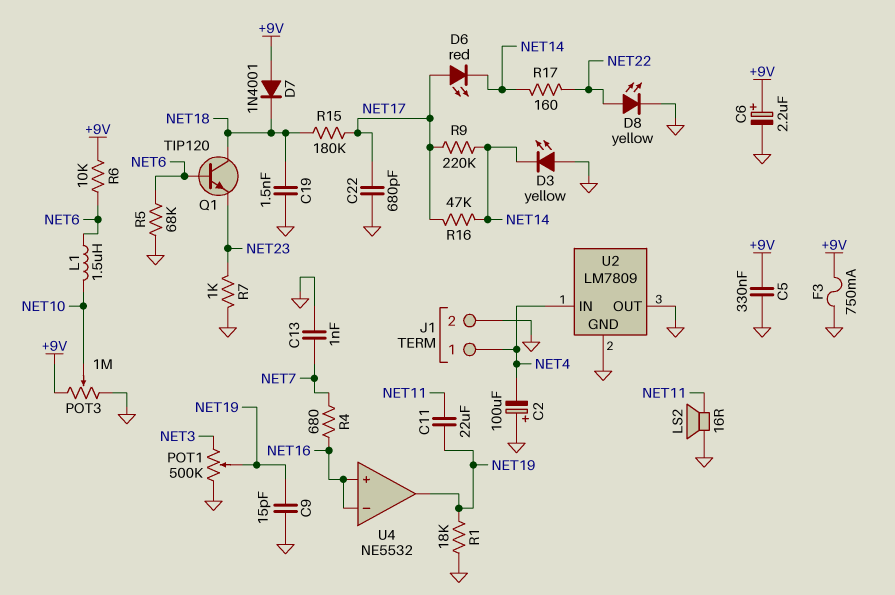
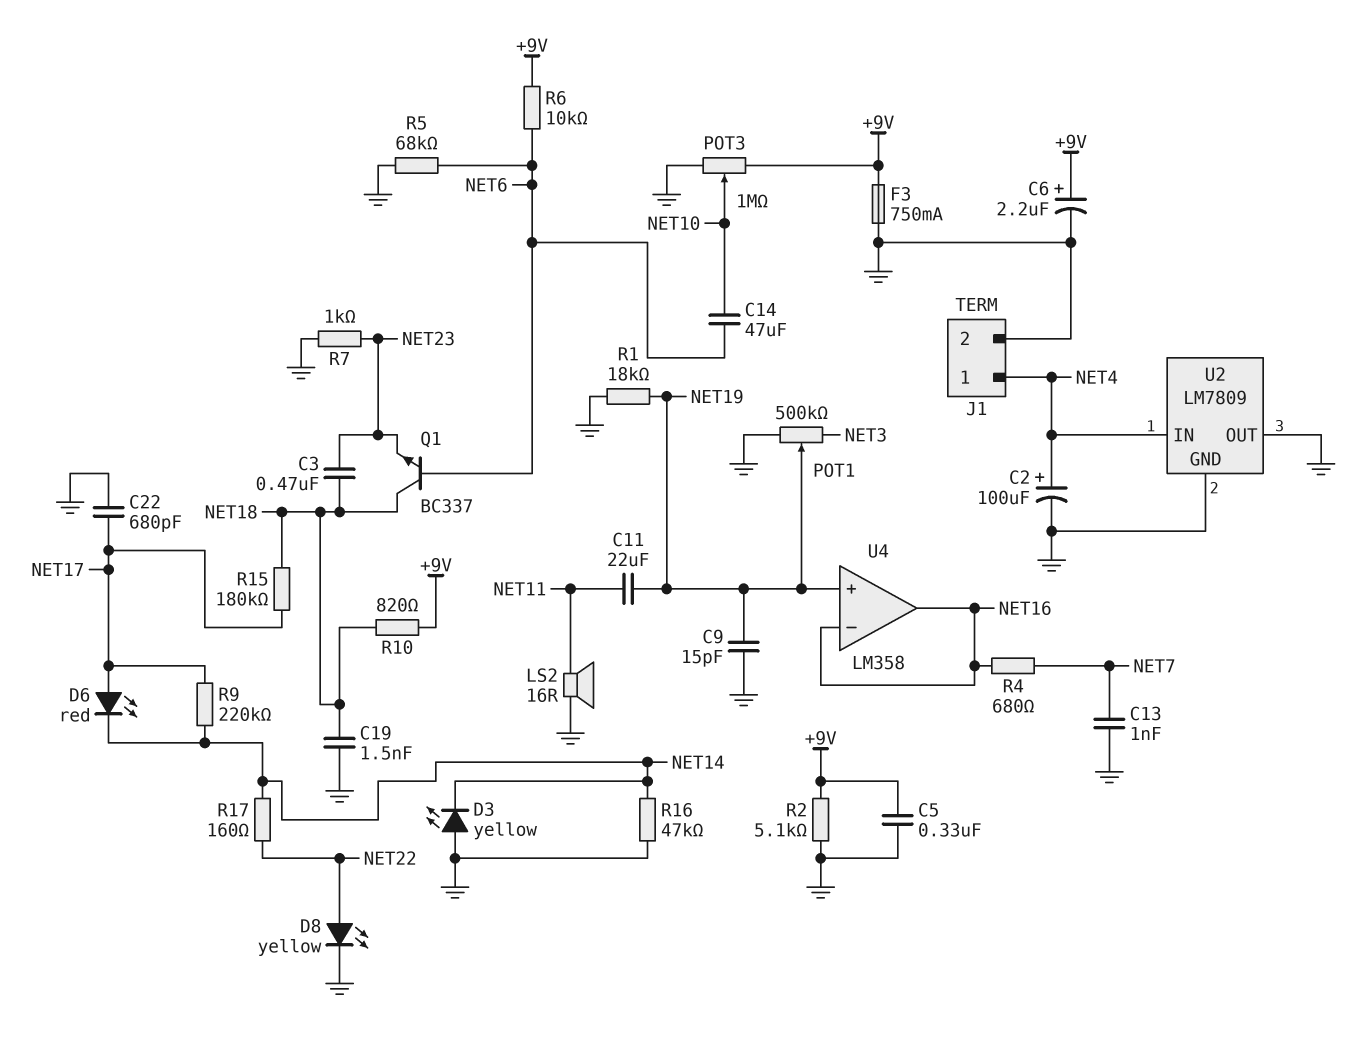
C2: 100uF (plus GND, minus NET4) -> 100uF (plus NET4, minus GND)
C3: none -> 470nF (NET18, NET23)
C14: none -> 47uF (NET6, NET10)
D7: diode 1N4001 (A +9V, K NET18) -> none
L1: 1.5uH (NET6, NET10) -> none
Q1: NPN TIP120 (B NET6, C NET18, E NET23) -> NPN BC337 (B NET6, C NET18, E NET23)
R2: none -> 5.1k (+9V, GND)
R10: none -> 820 (+9V, NET18)
R16: 47k (NET14, NET17) -> 47k (GND, NET14)
U4: NE5532 -> LM358
U4 pin in+: NET16 -> NET19
U4 pin out: NET19 -> NET16

